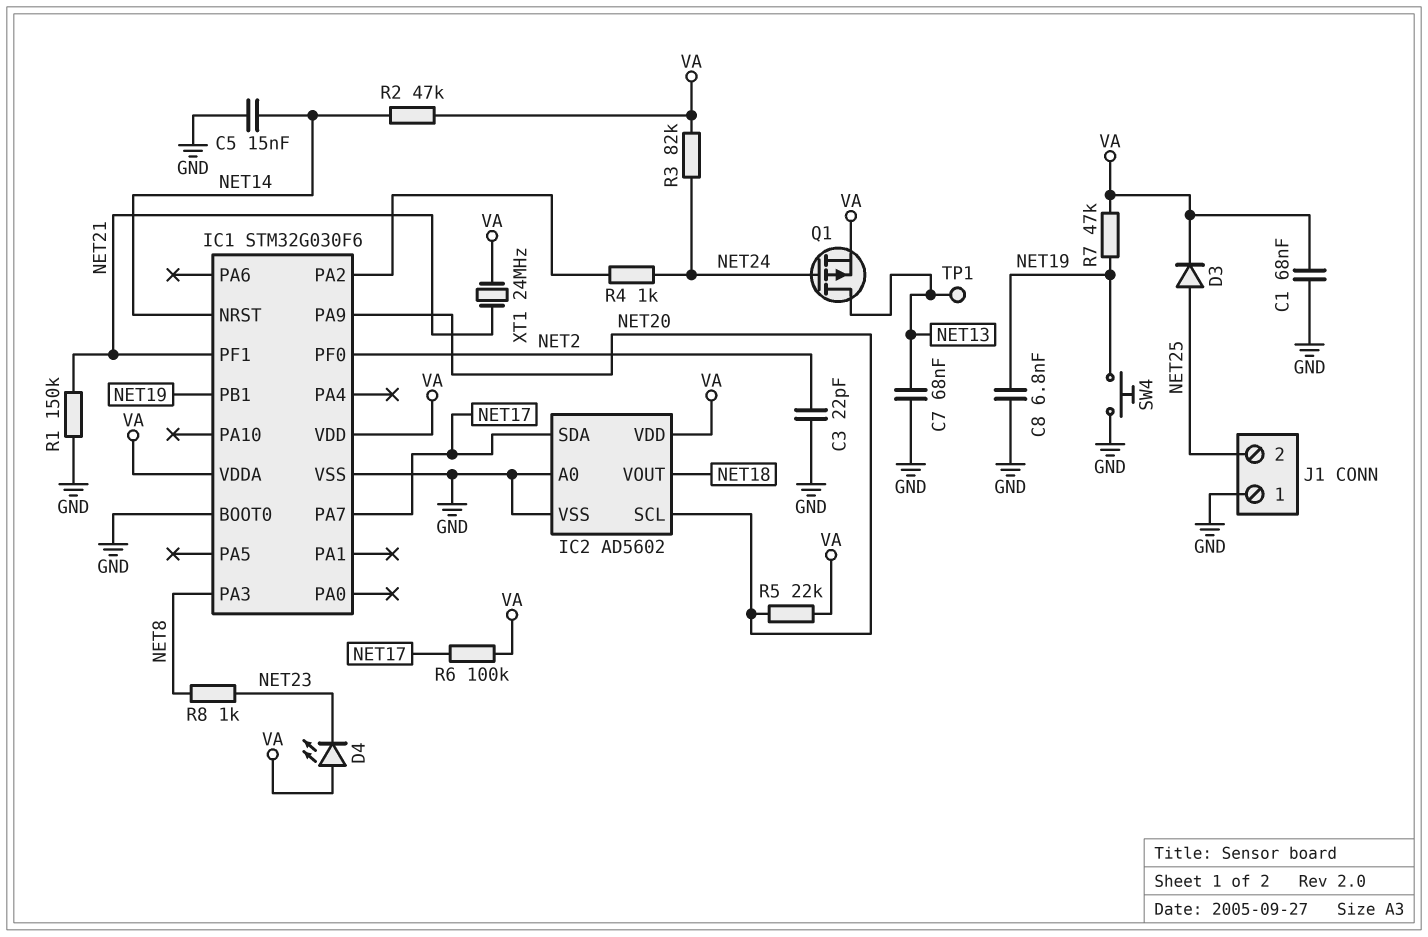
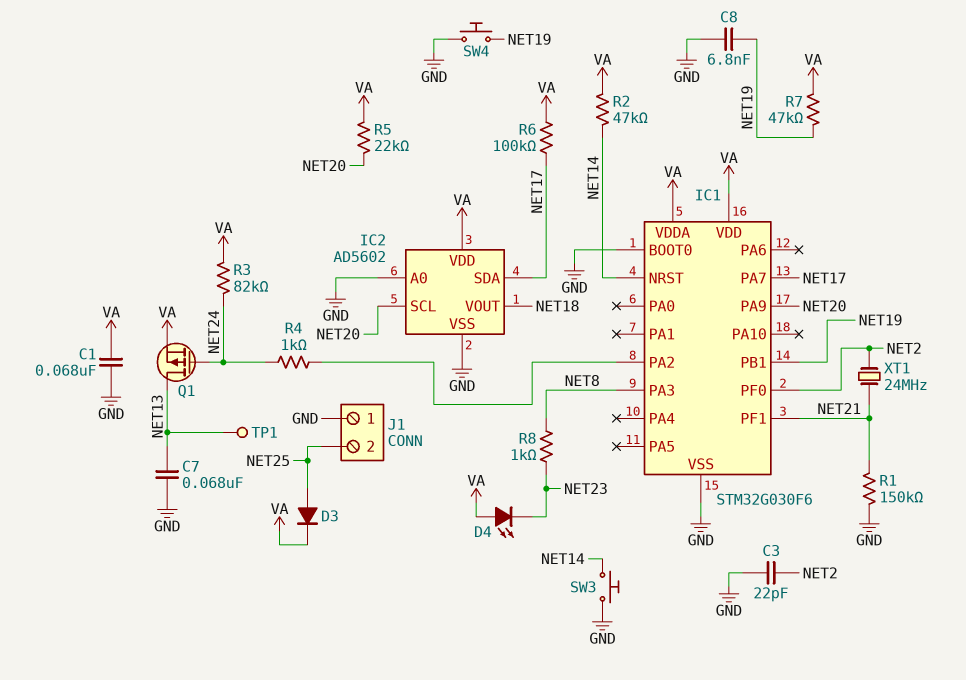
C5: 15nF (GND, NET14) -> none
SW3: none -> button (GND, NET14)
XT1: 24MHz (NET21, VA) -> 24MHz (NET2, NET21)

